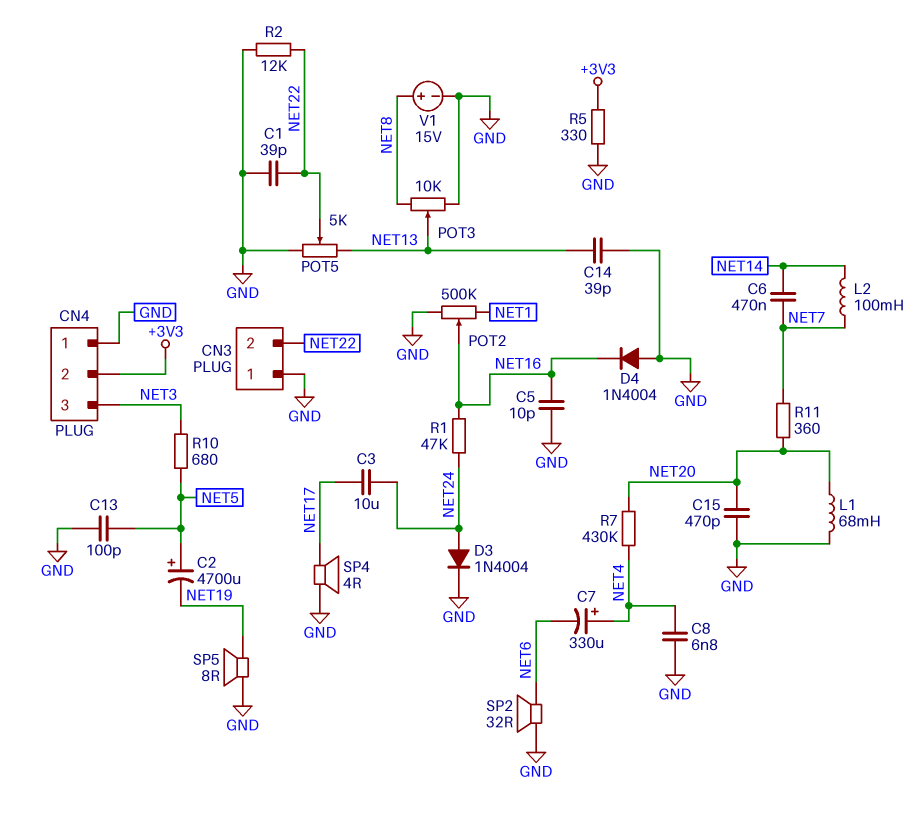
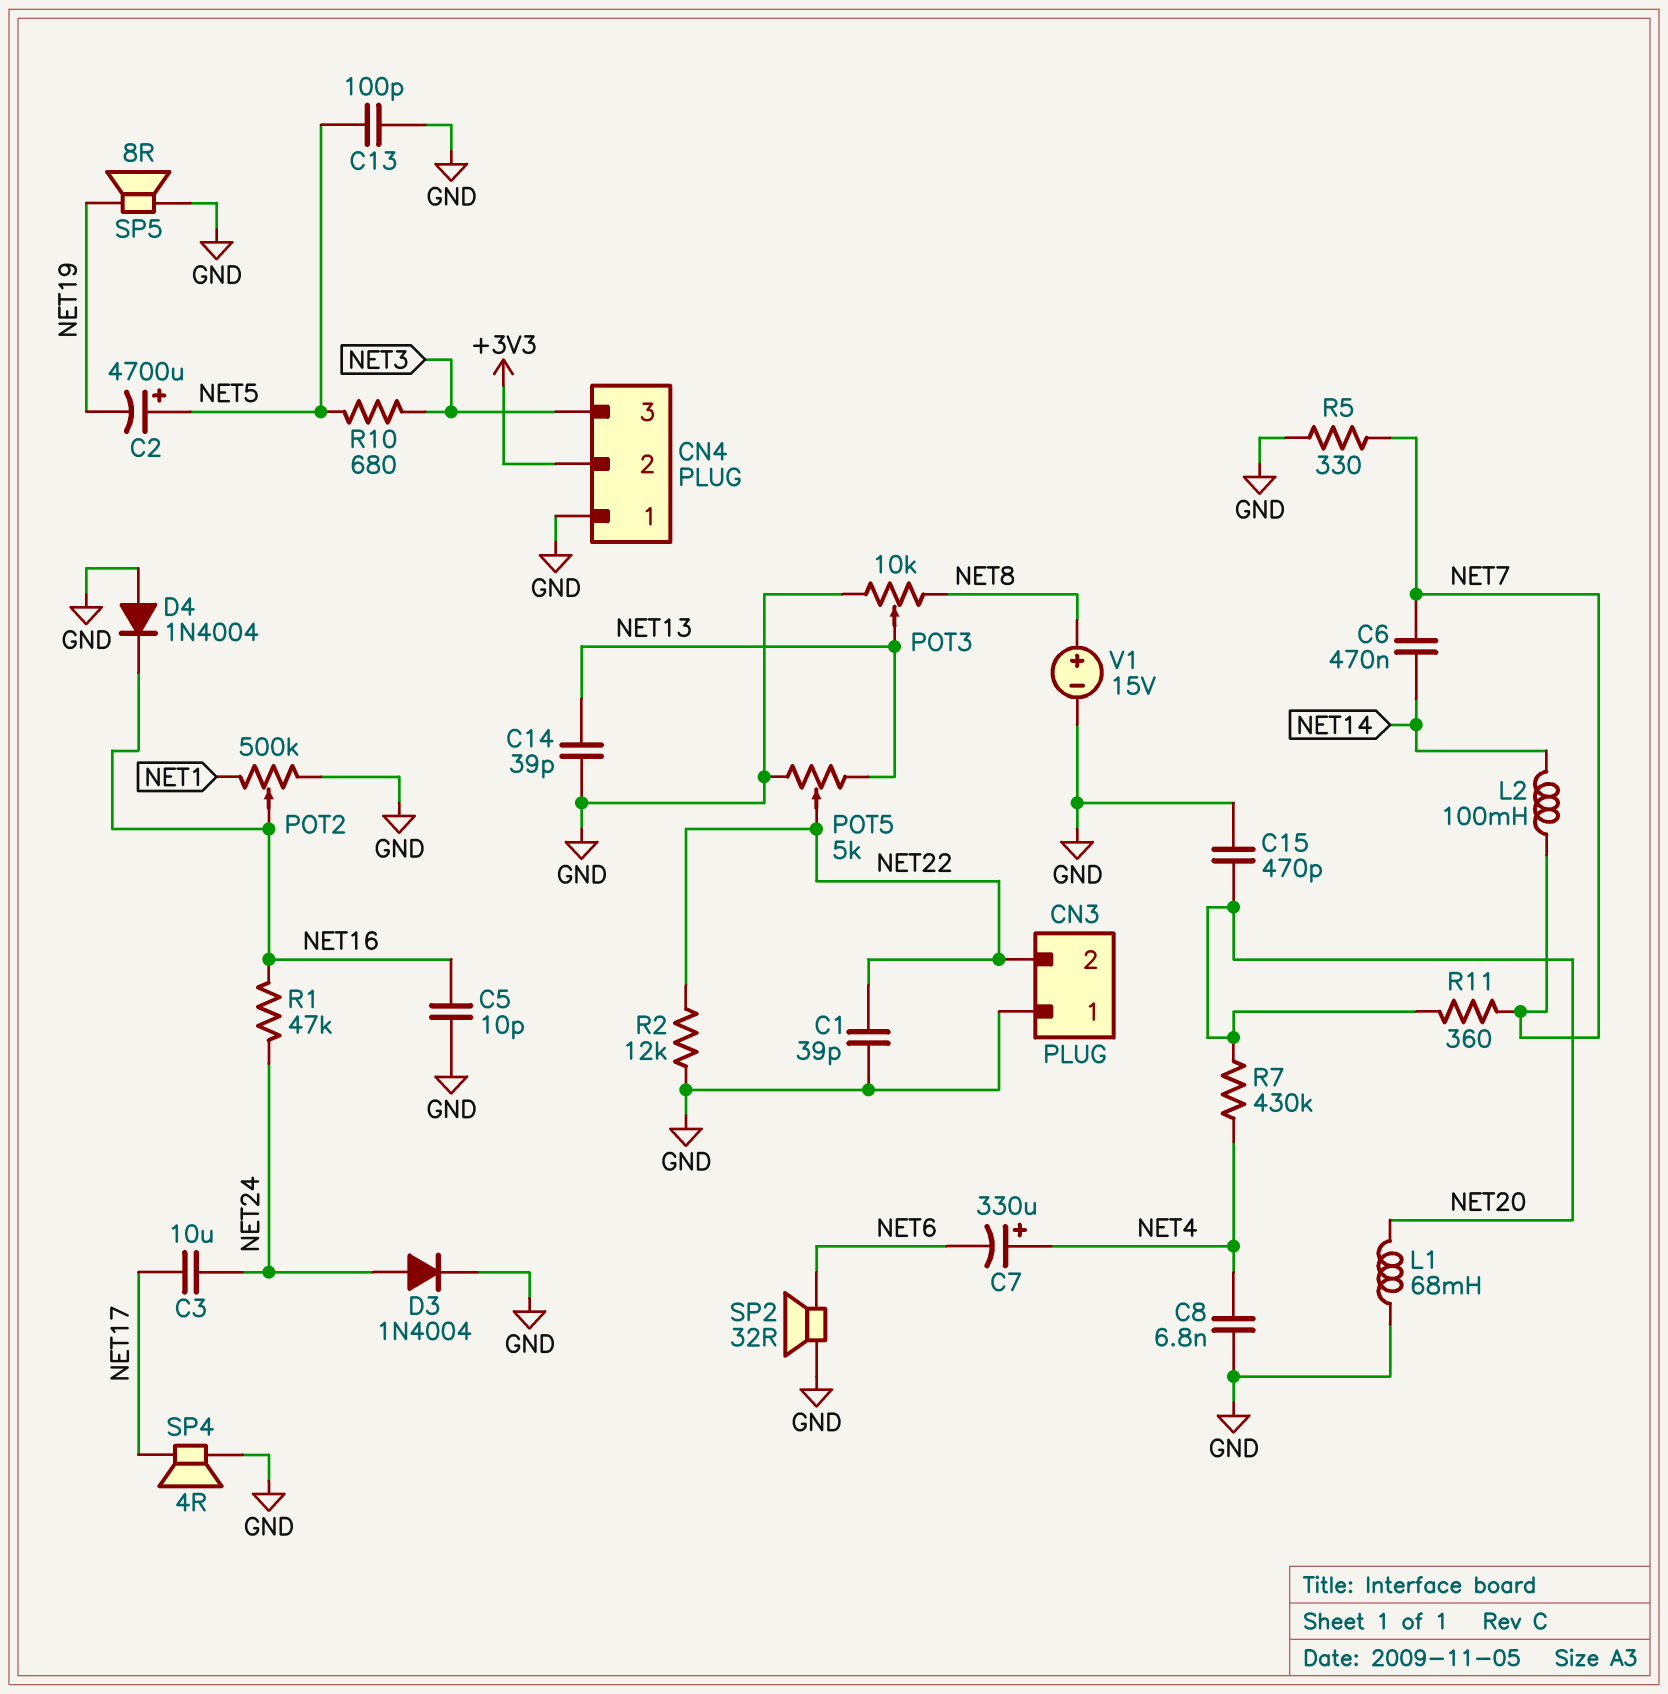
R5: 330 (+3V3, GND) -> 330 (GND, NET7)

